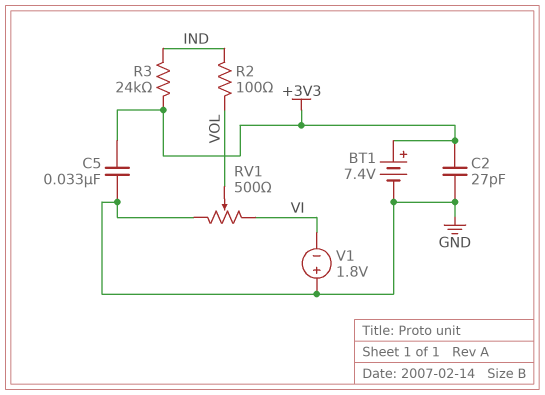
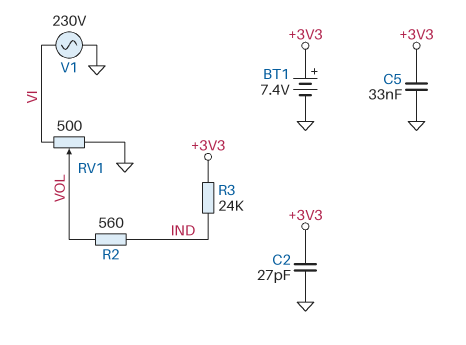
R2: 100 (IND, VOL) -> 560 (IND, VOL)
V1: 1.8V (plus GND, minus VI) -> AC 230V (GND, VI)

